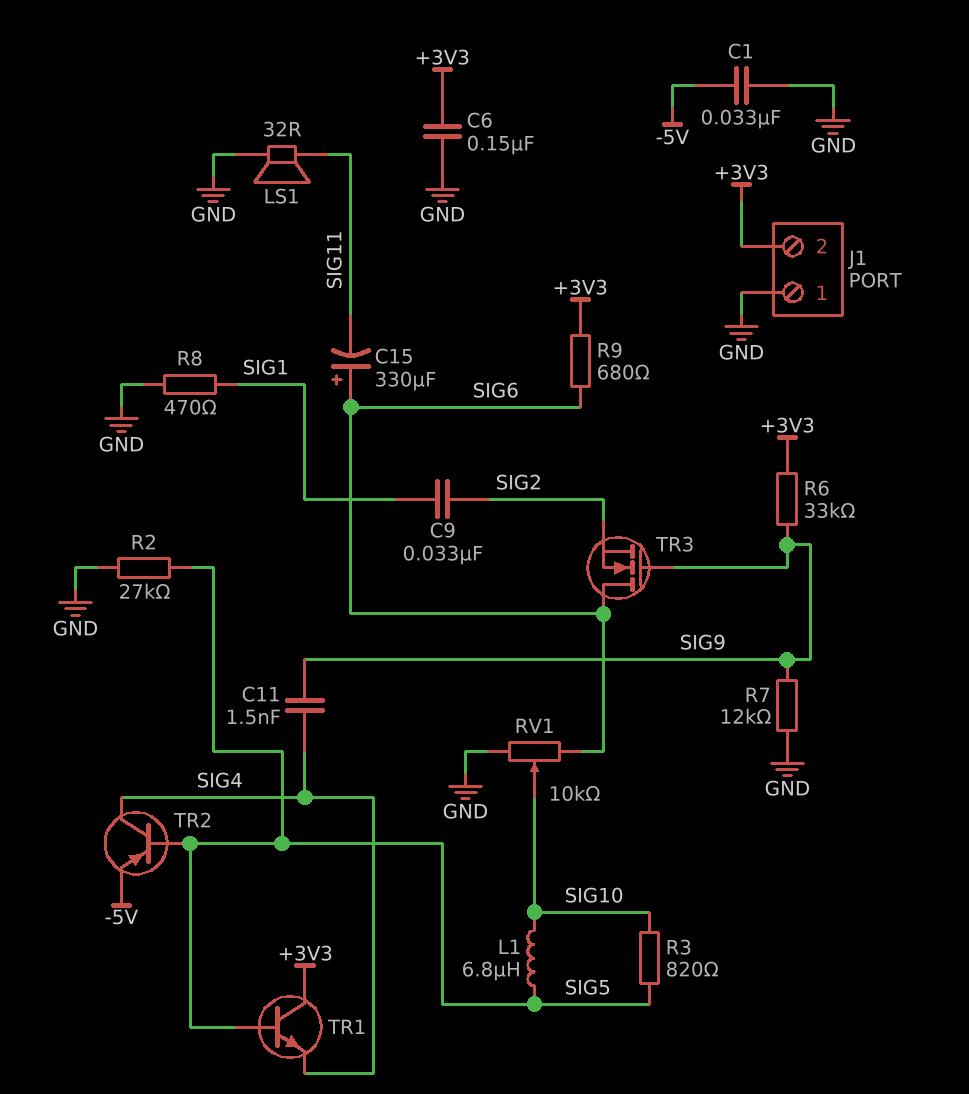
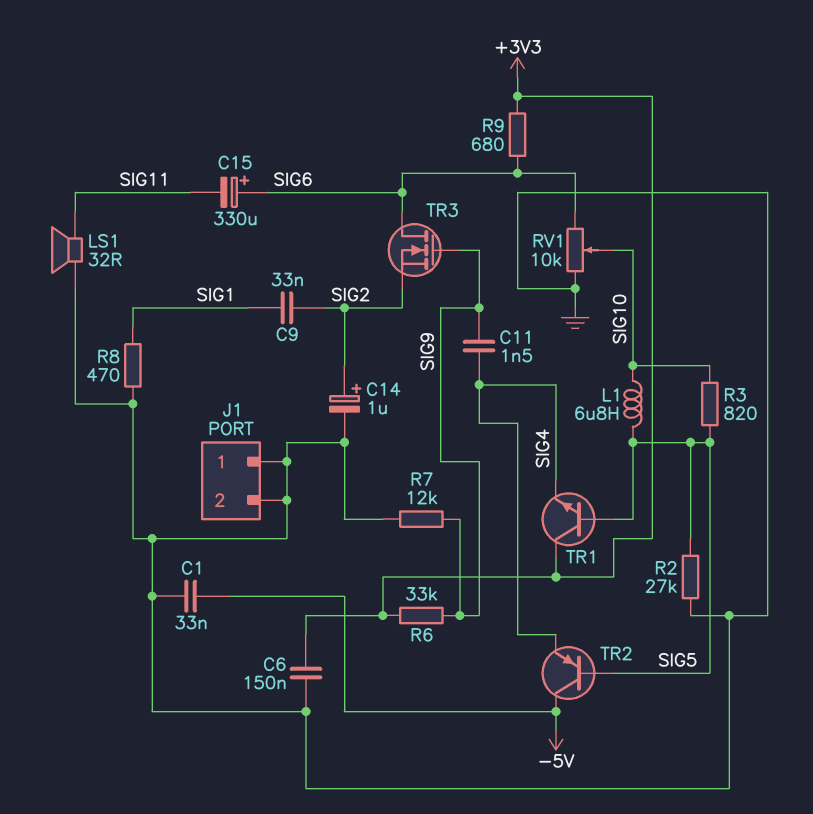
C14: none -> 1uF (plus SIG2, minus GND)
J1 pin 2: +3V3 -> GND
TR2: PNP (B SIG5, C SIG4, E -5V) -> PNP (B SIG5, C -5V, E SIG4)

